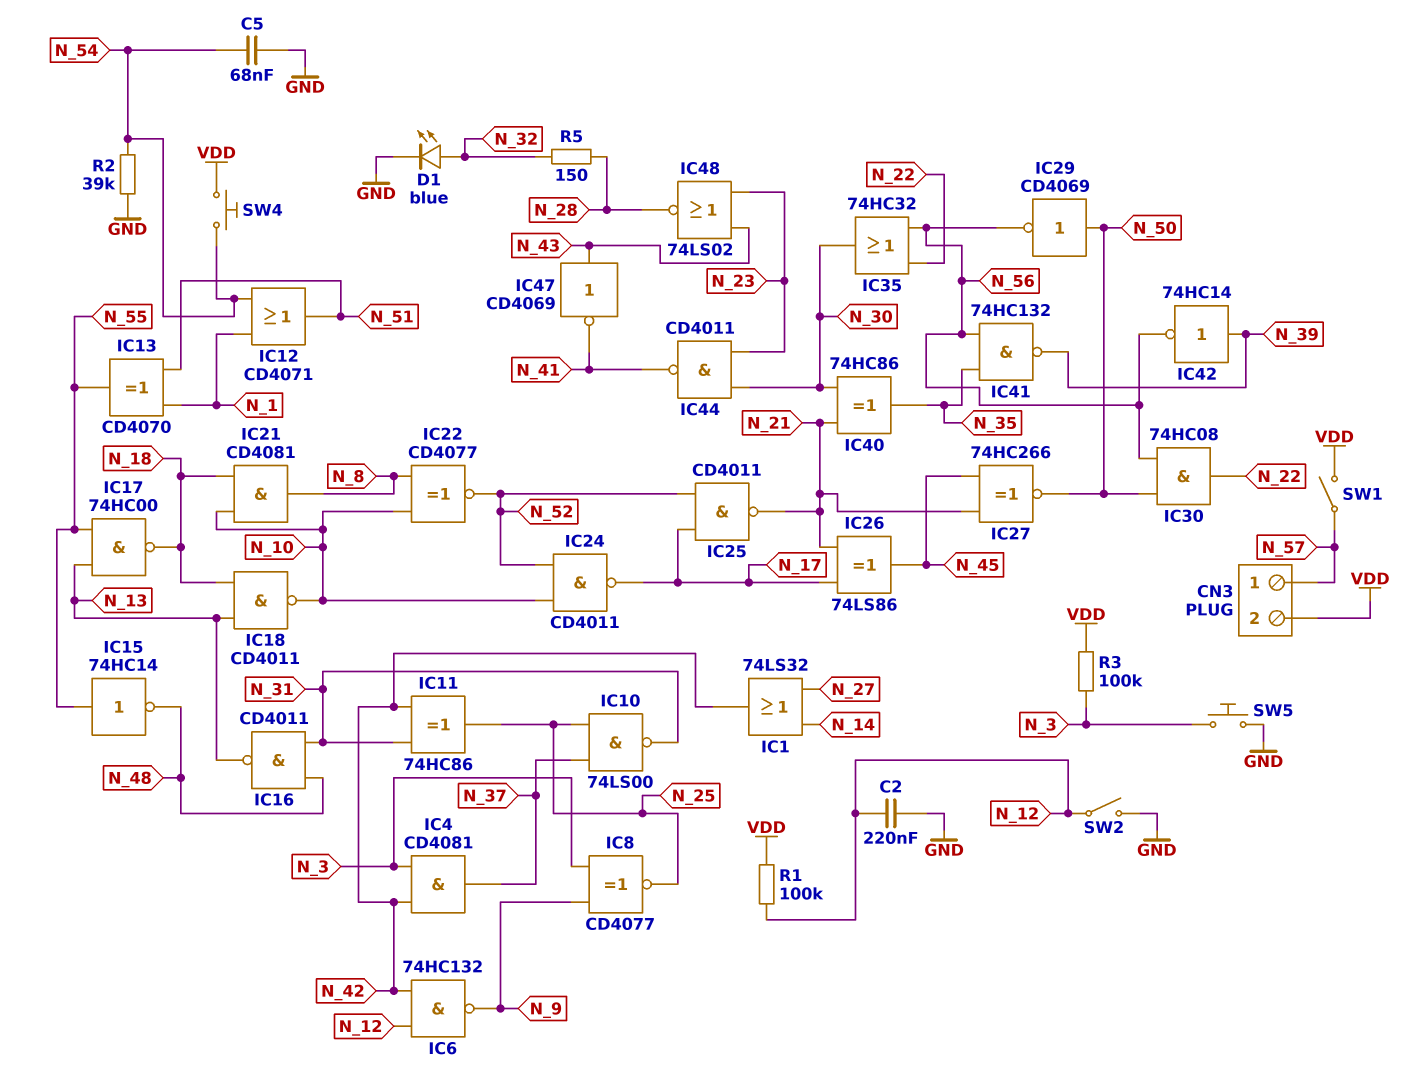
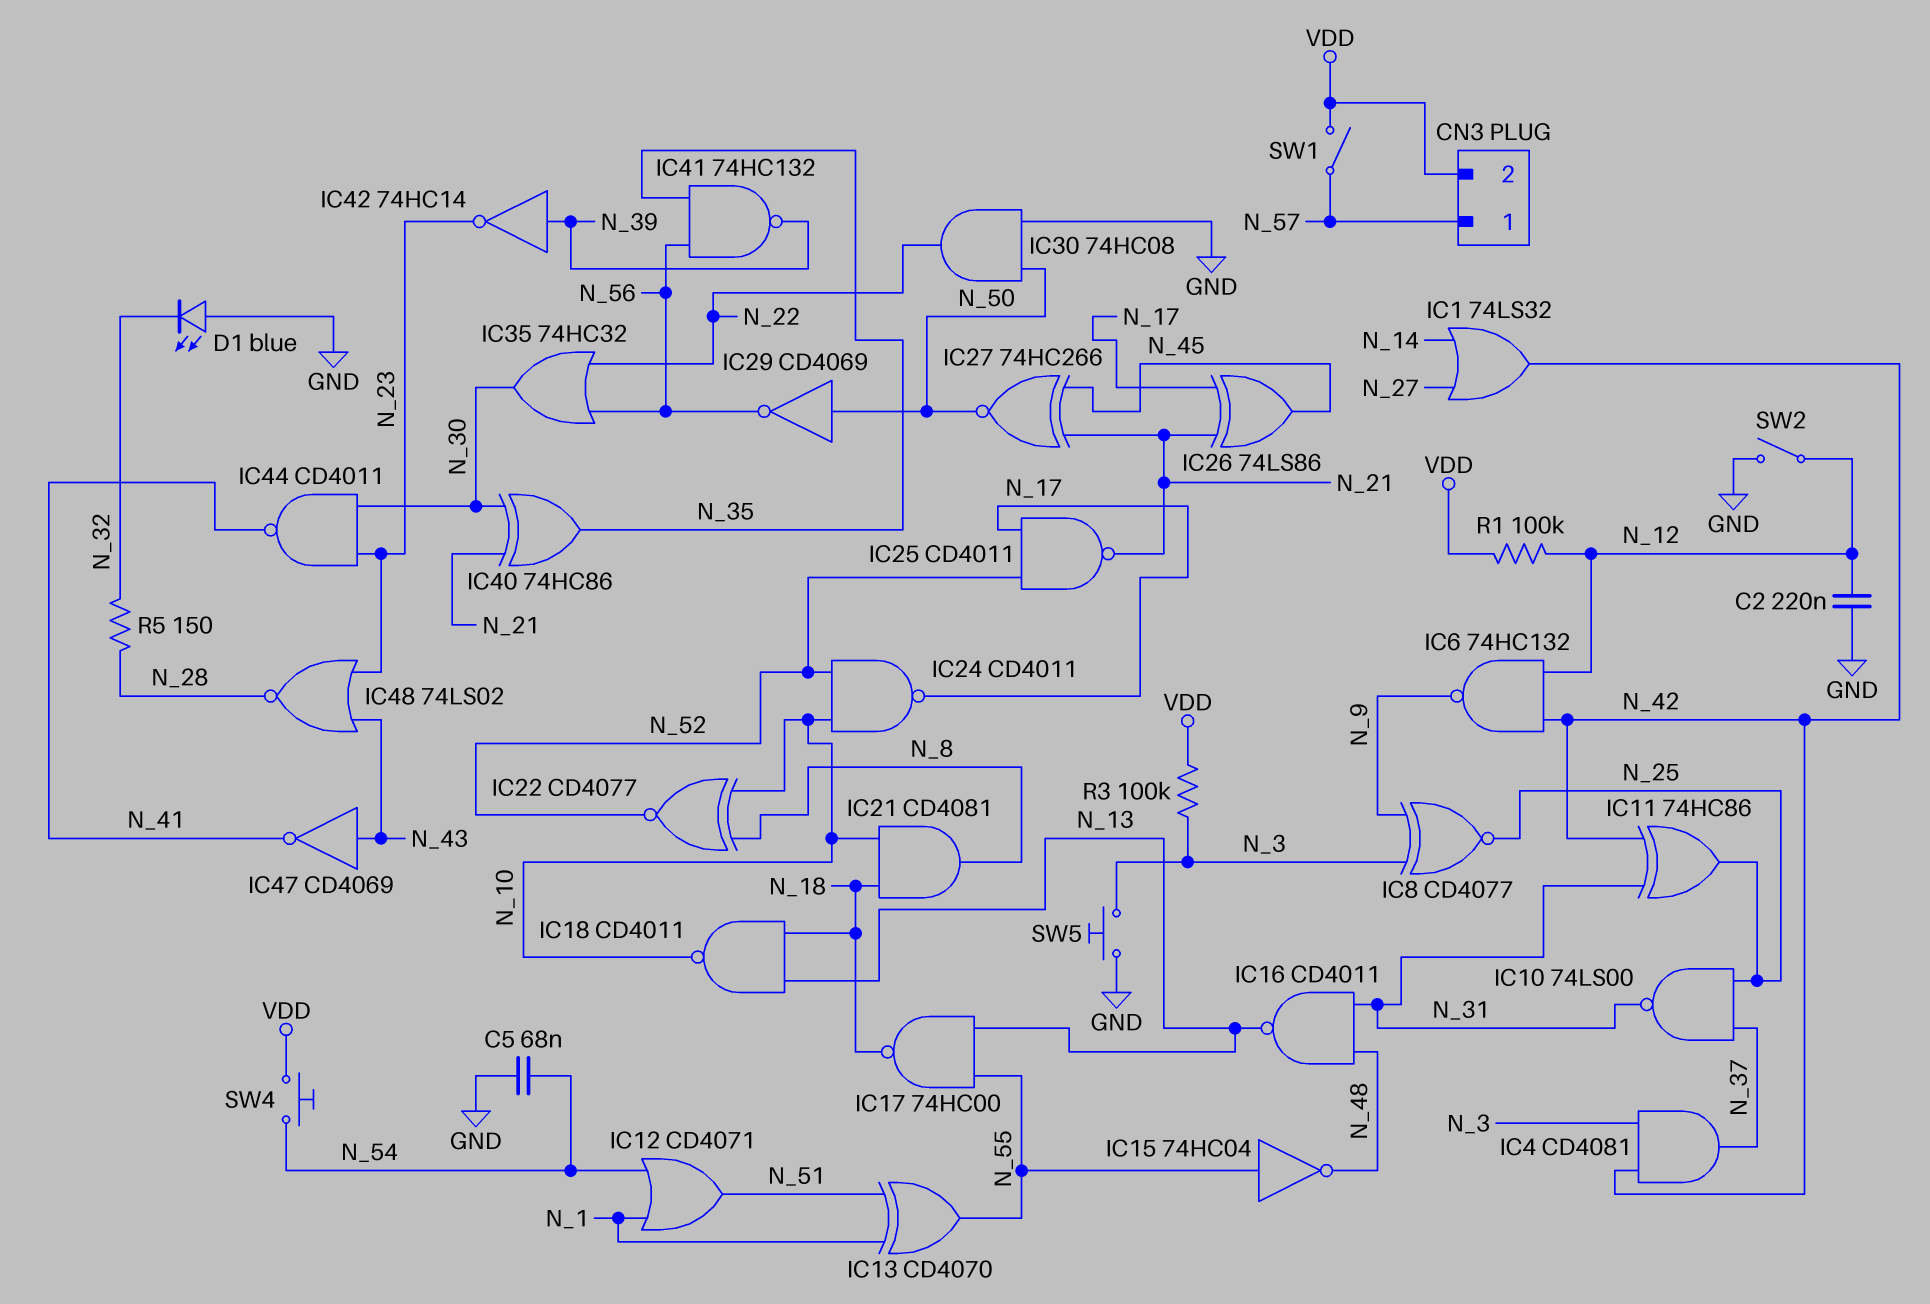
D1: LED blue (A N_32, K GND) -> LED blue (A GND, K N_32)
IC15: NOT 74HC14 (in N_55, out N_48) -> NOT 74HC04 (in N_55, out N_48)
IC30: AND 74HC08 (in N_50, in N_56, out N_22) -> AND 74HC08 (in GND, in N_50, out N_22)
IC42: NOT 74HC14 (in N_39, out N_56) -> NOT 74HC14 (in N_39, out N_23)
R2: 39k (GND, N_54) -> none

